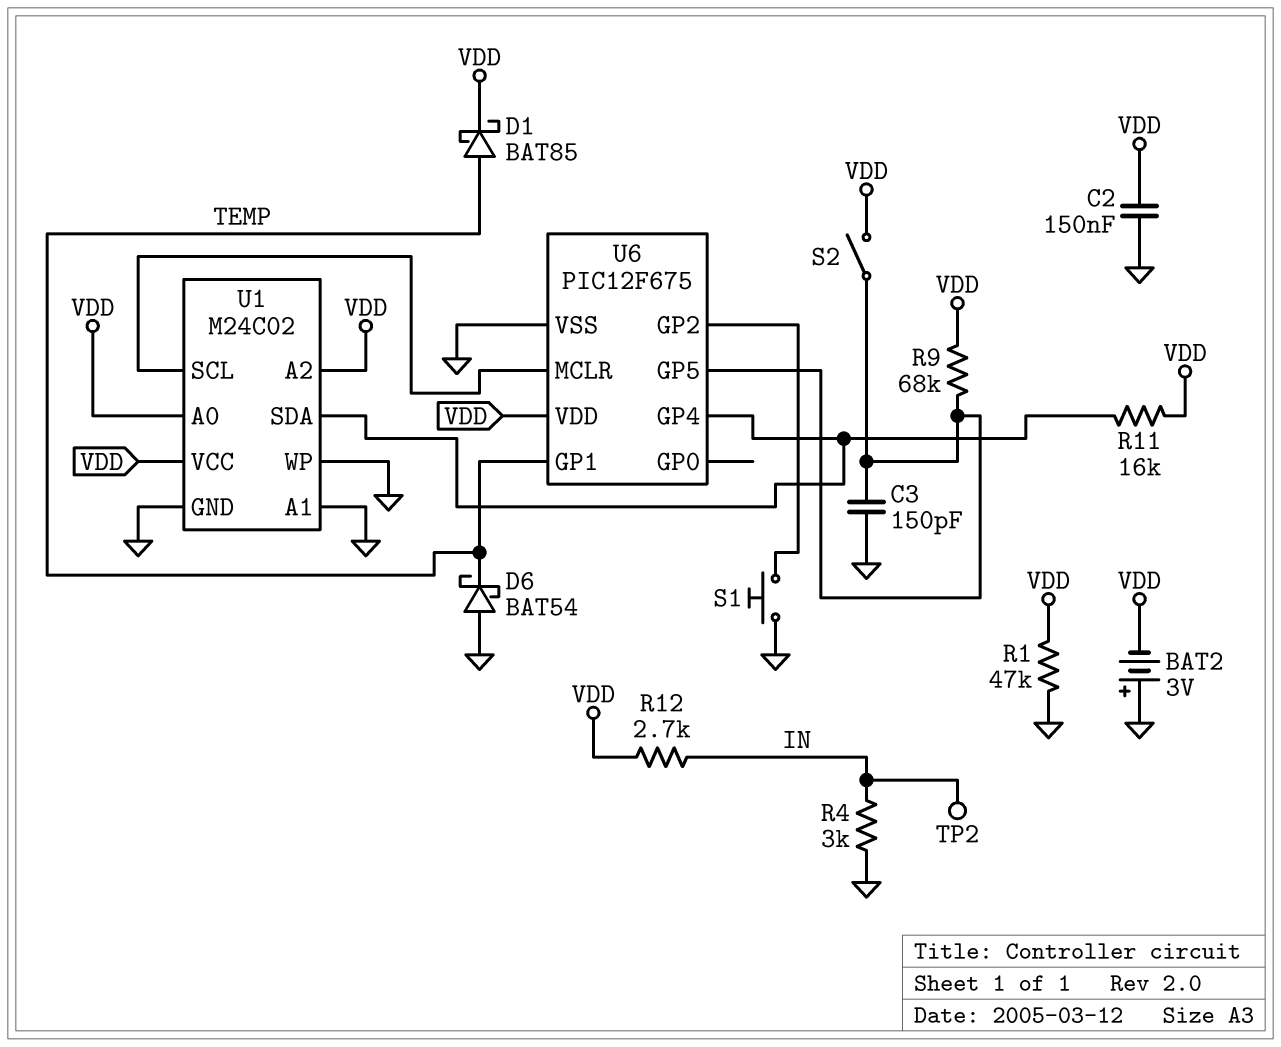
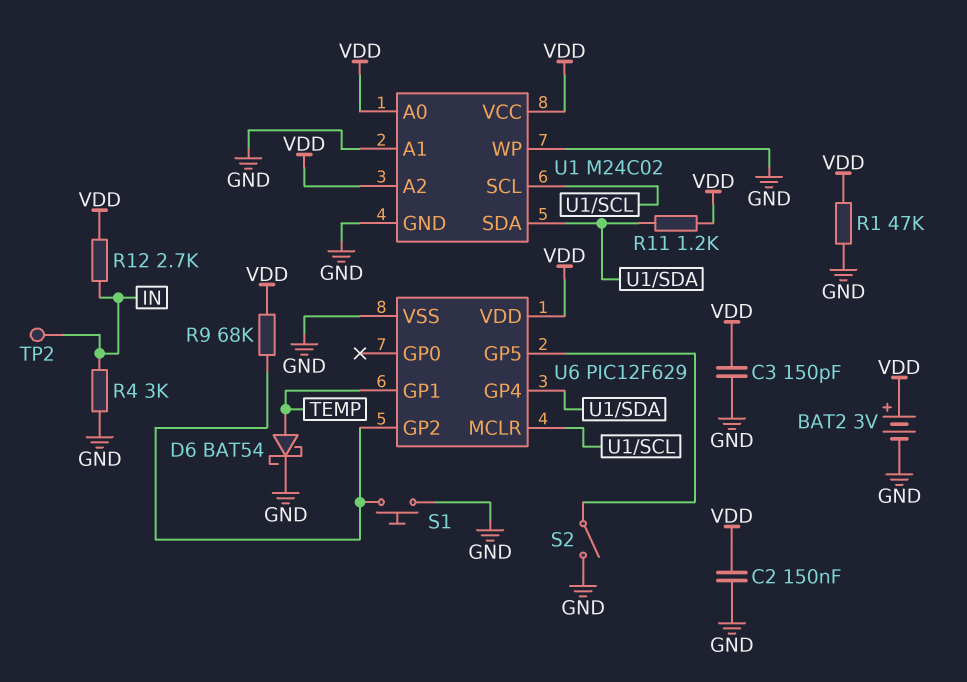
BAT2: 3V (plus GND, minus VDD) -> 3V (plus VDD, minus GND)
C3: 150pF (GND, U6/GP5) -> 150pF (GND, VDD)
D1: schottky BAT85 (A TEMP, K VDD) -> none
D6: schottky BAT54 (A GND, K TEMP) -> schottky BAT54 (A TEMP, K GND)
R9: 68k (U6/GP5, VDD) -> 68k (U6/GP2, VDD)
R11: 16k (U1/SDA, VDD) -> 1.2k (U1/SDA, VDD)
S2: switch (U6/GP5, VDD) -> switch (GND, U6/GP5)
U6: PIC12F675 -> PIC12F629

